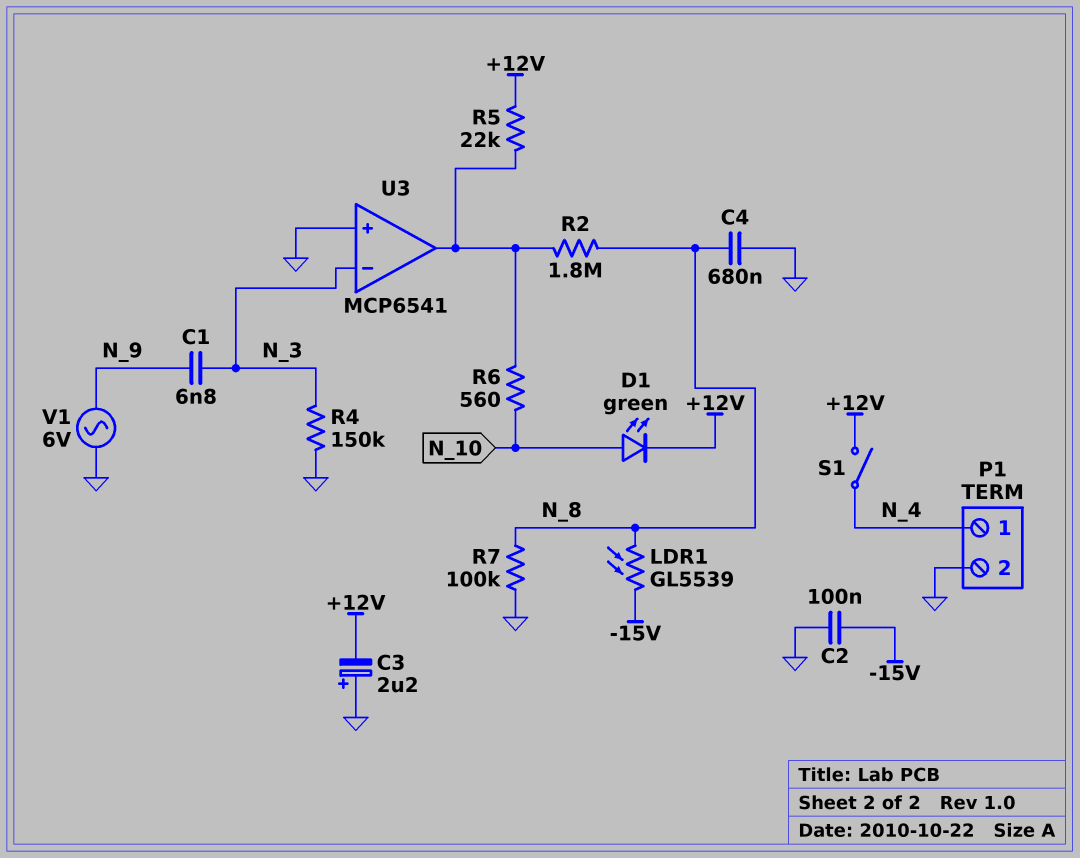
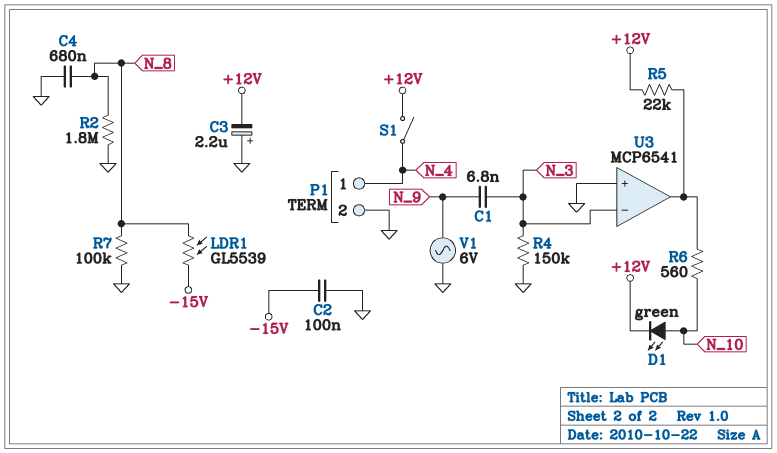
R2: 1.8M (N_8, U3/out) -> 1.8M (GND, N_8)

